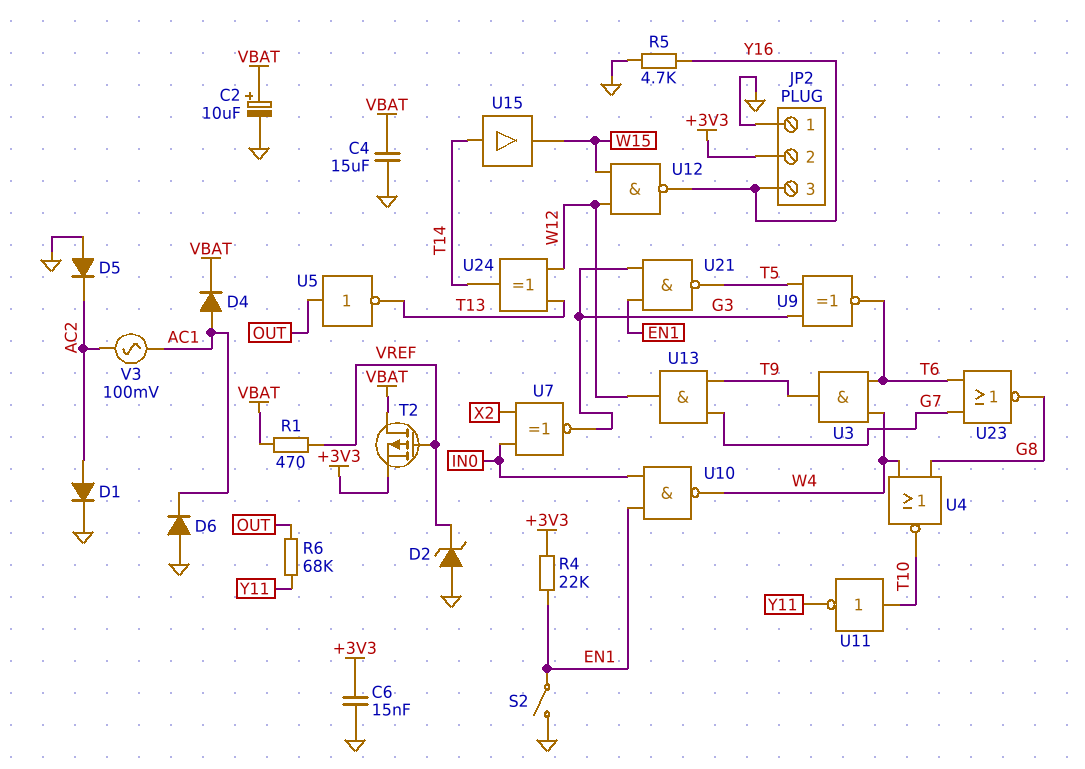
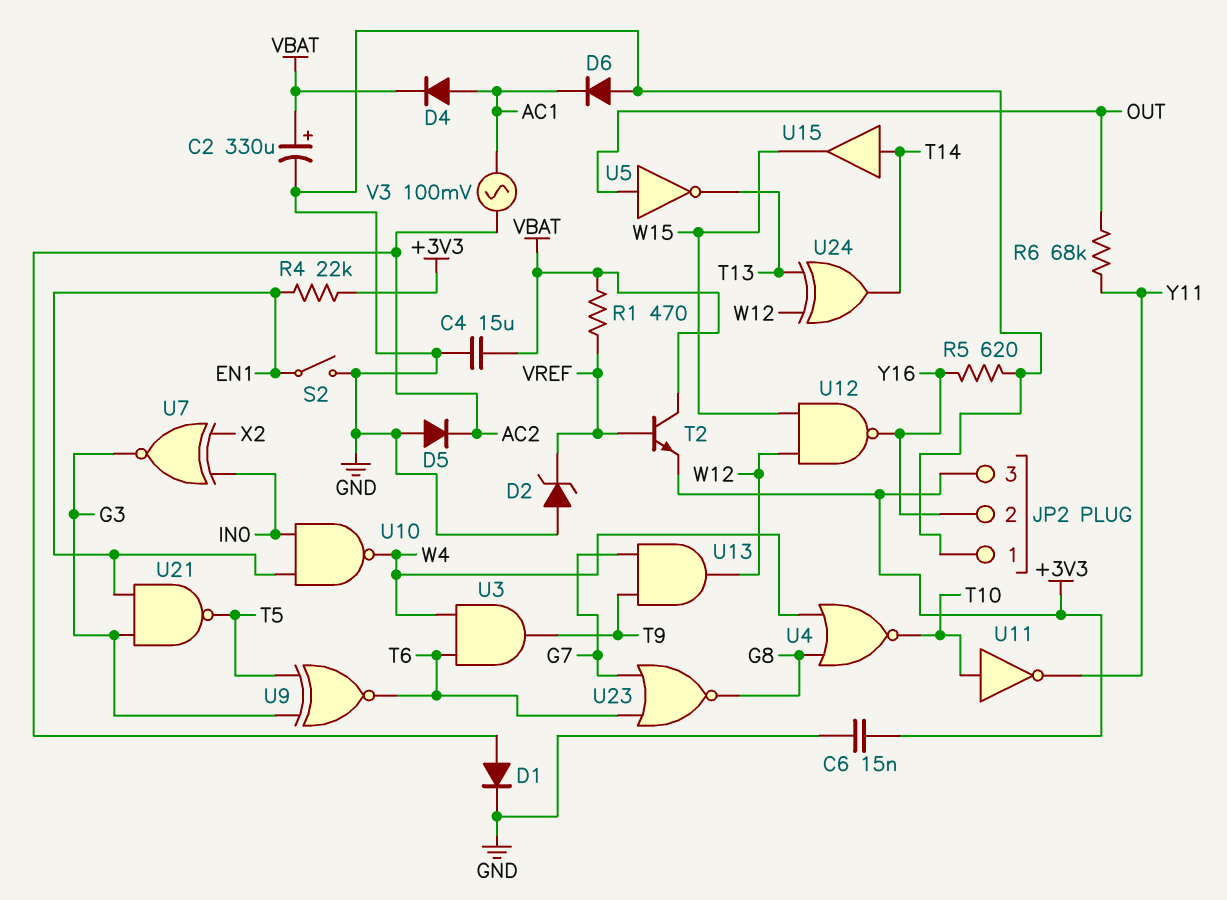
C2: 10uF (plus VBAT, minus GND) -> 330uF (plus VBAT, minus GND)
JP2 pin 2: +3V3 -> Y16
JP2 pin 3: Y16 -> +3V3
R5: 4.7k (GND, Y16) -> 620 (GND, Y16)
T2: PMOS (G VREF, D VBAT, S +3V3) -> NPN (B VREF, C VBAT, E +3V3)

